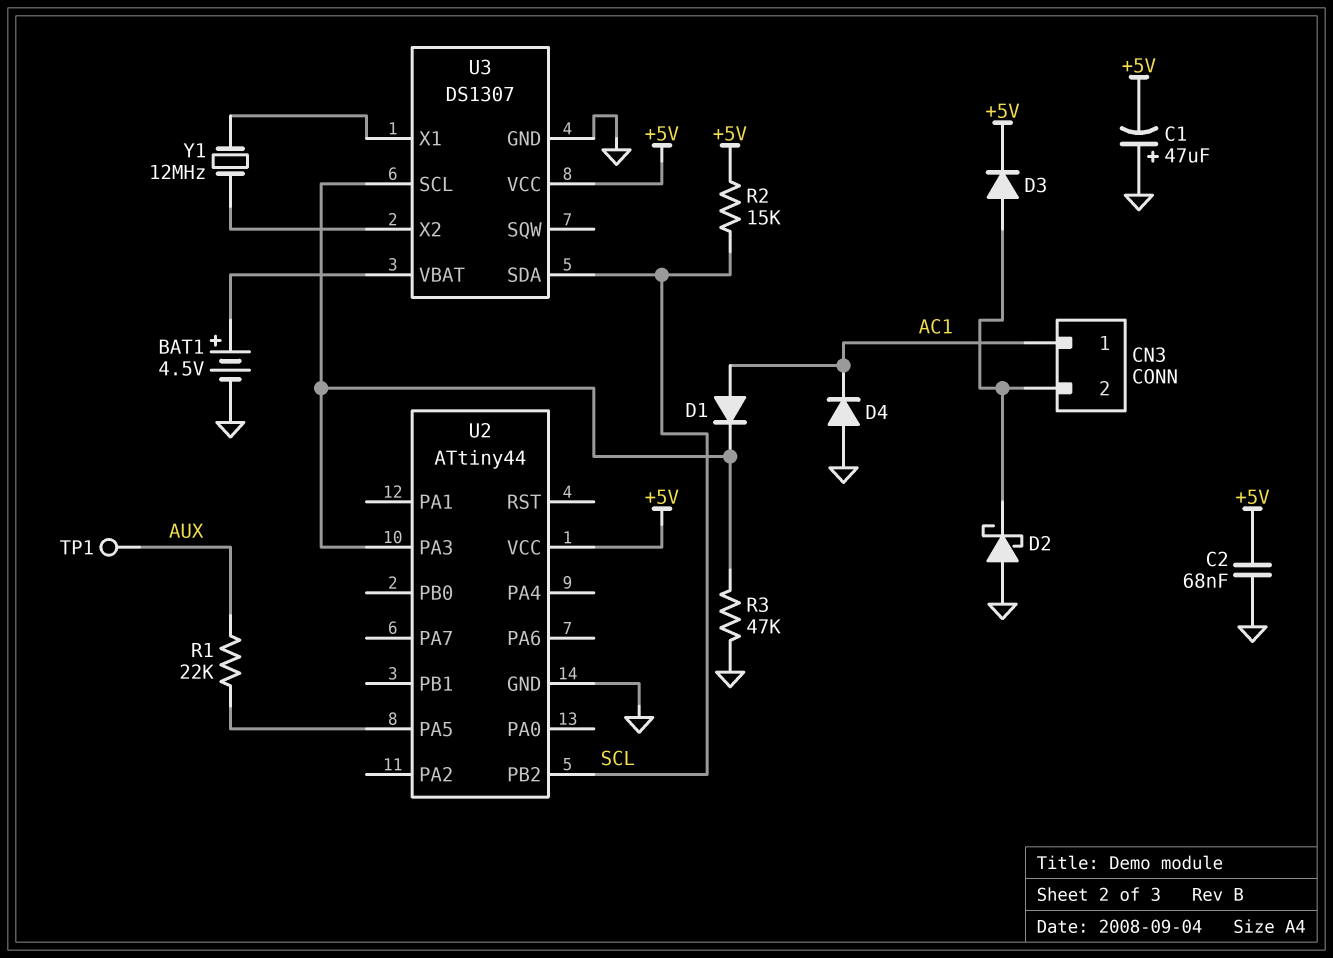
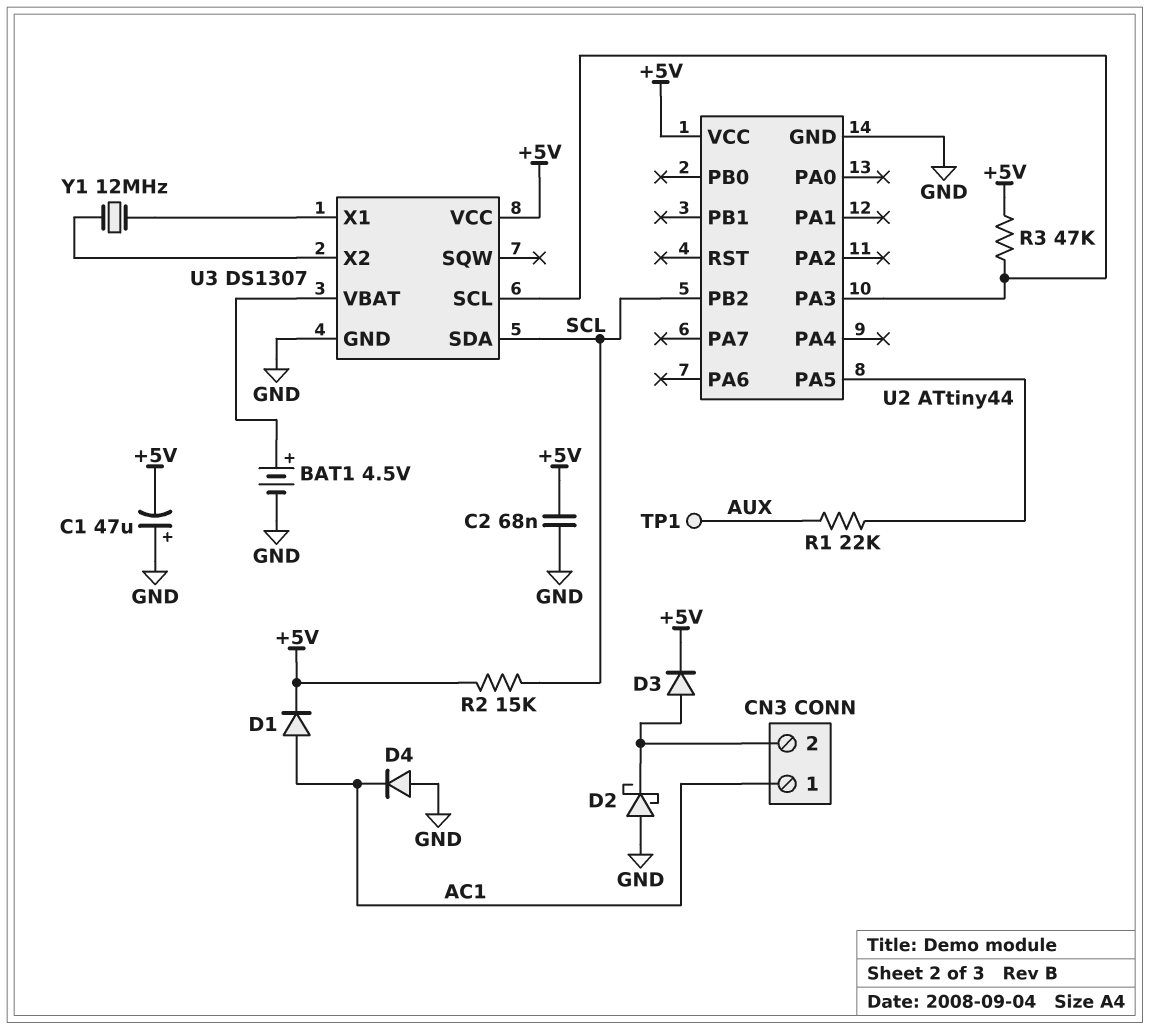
D1: diode (A AC1, K U2/PA3) -> diode (A AC1, K +5V)
R3: 47k (GND, U2/PA3) -> 47k (+5V, U2/PA3)

